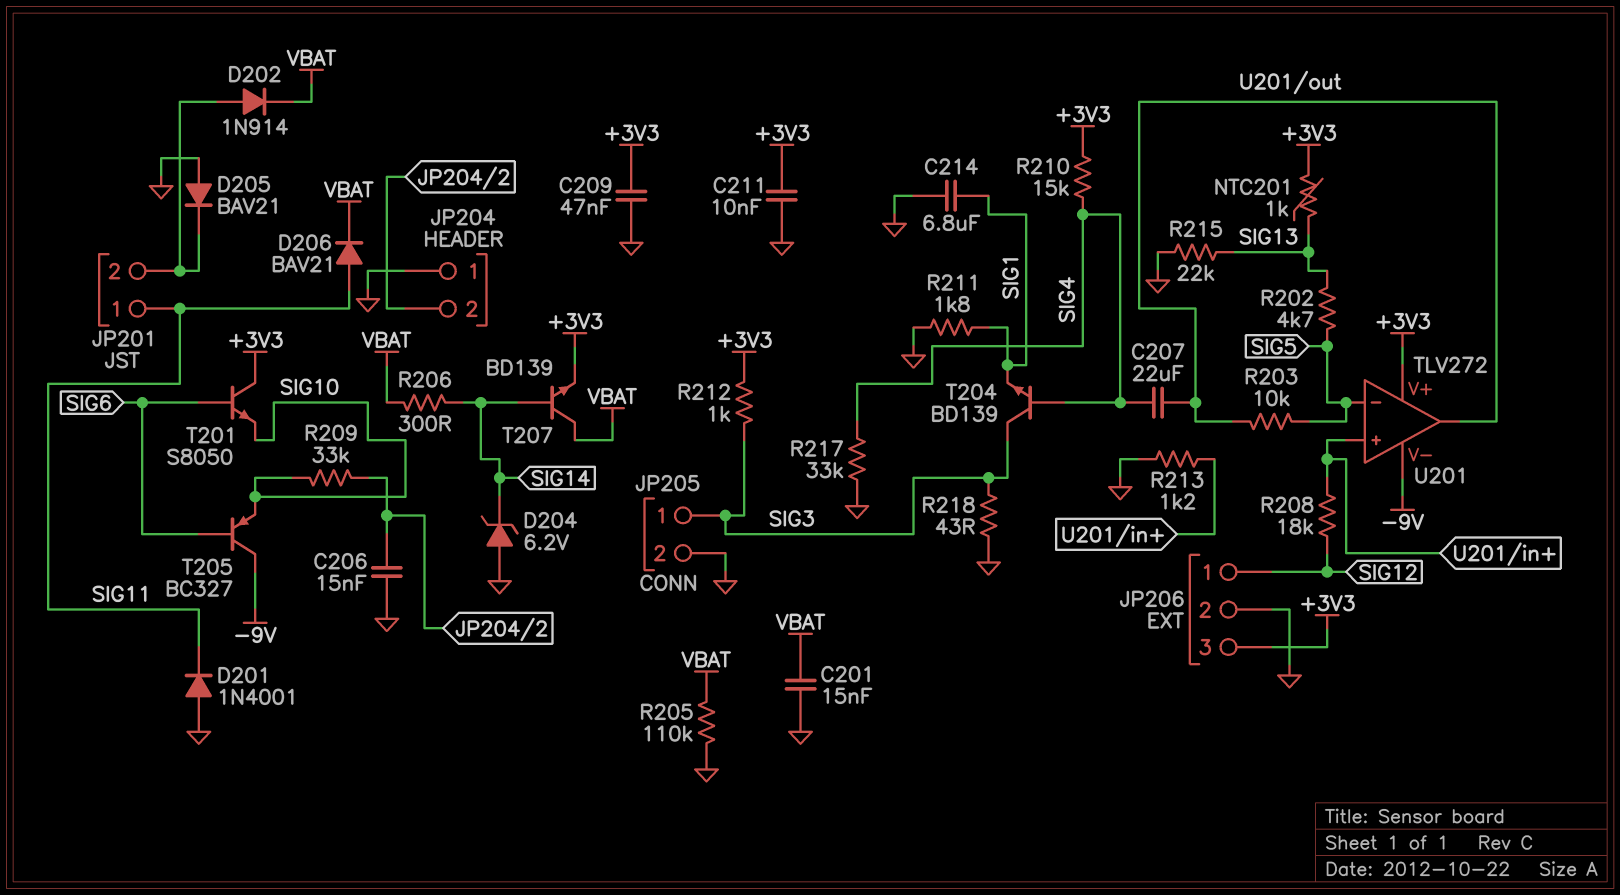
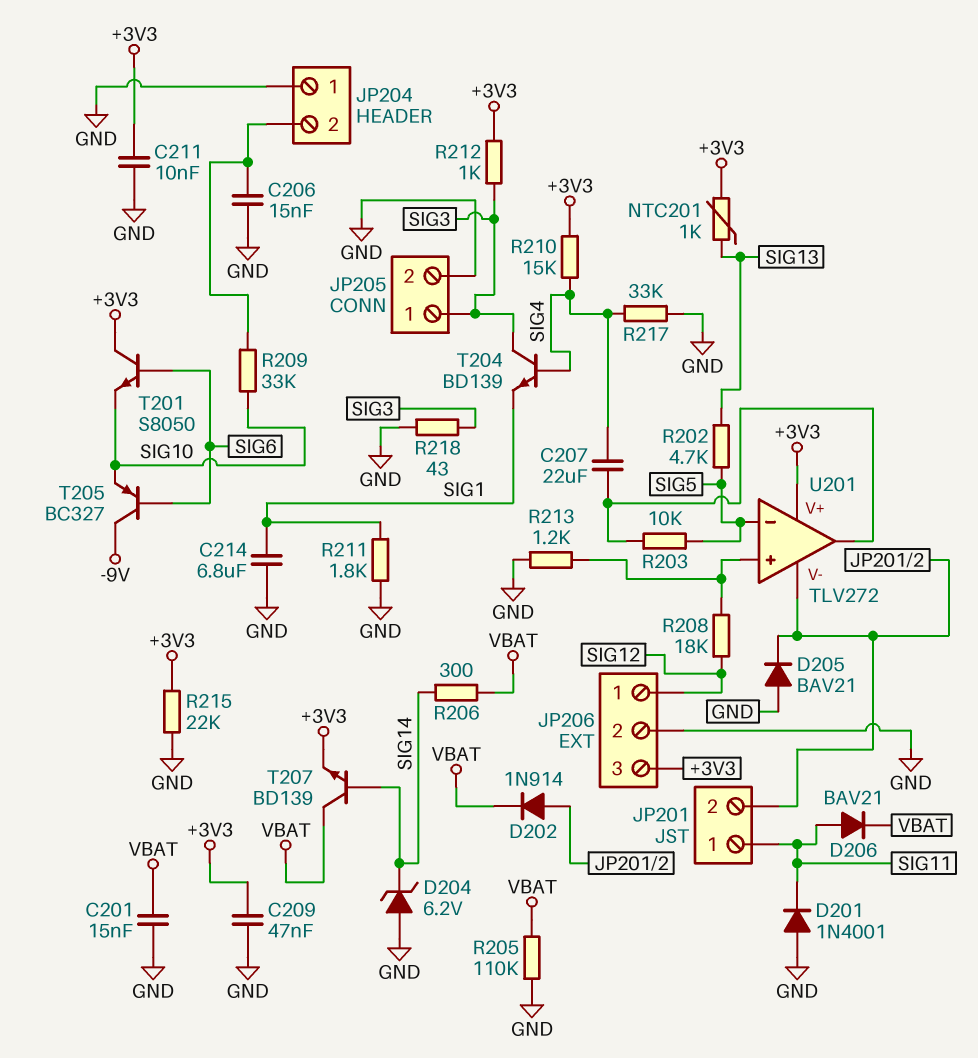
R215: 22k (GND, SIG13) -> 22k (+3V3, GND)
U201 pin V-: -9V -> JP201/2

